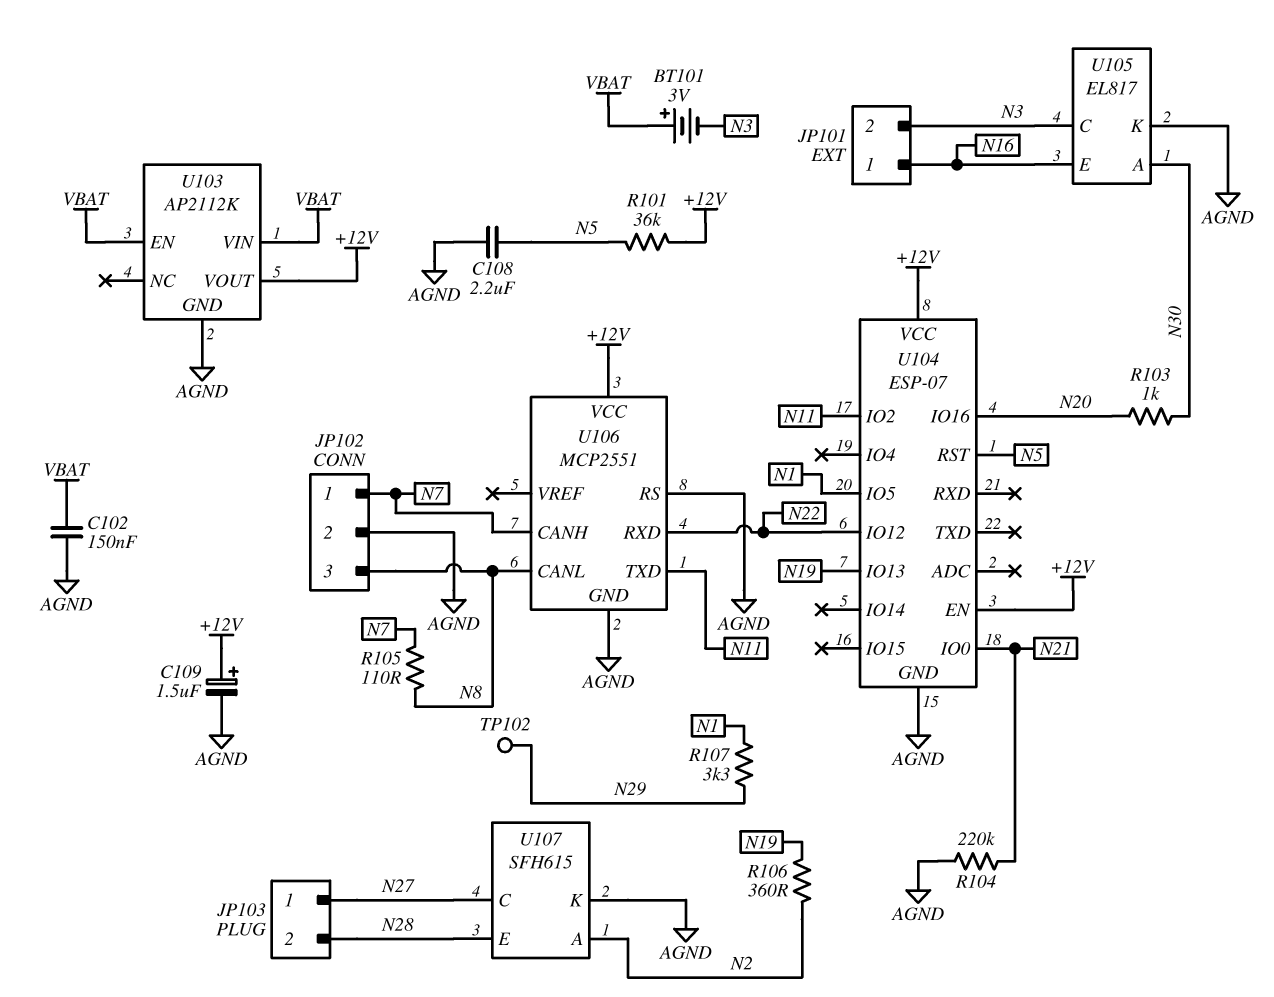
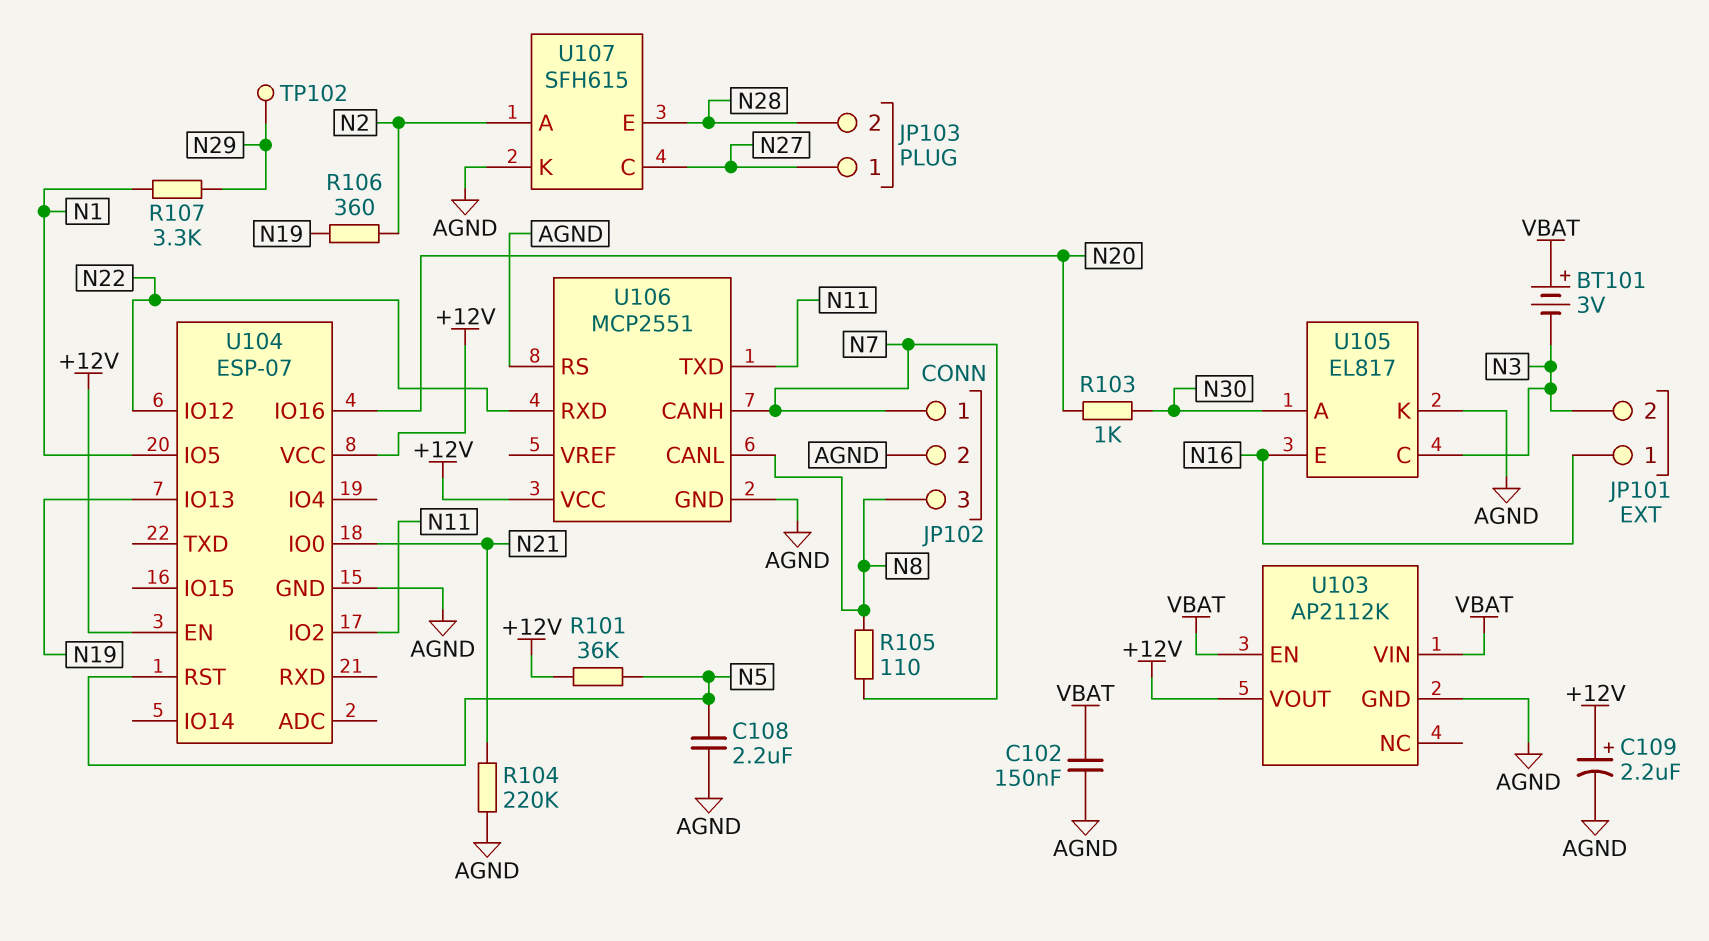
C109: 1.5uF (plus +12V, minus AGND) -> 2.2uF (plus +12V, minus AGND)

